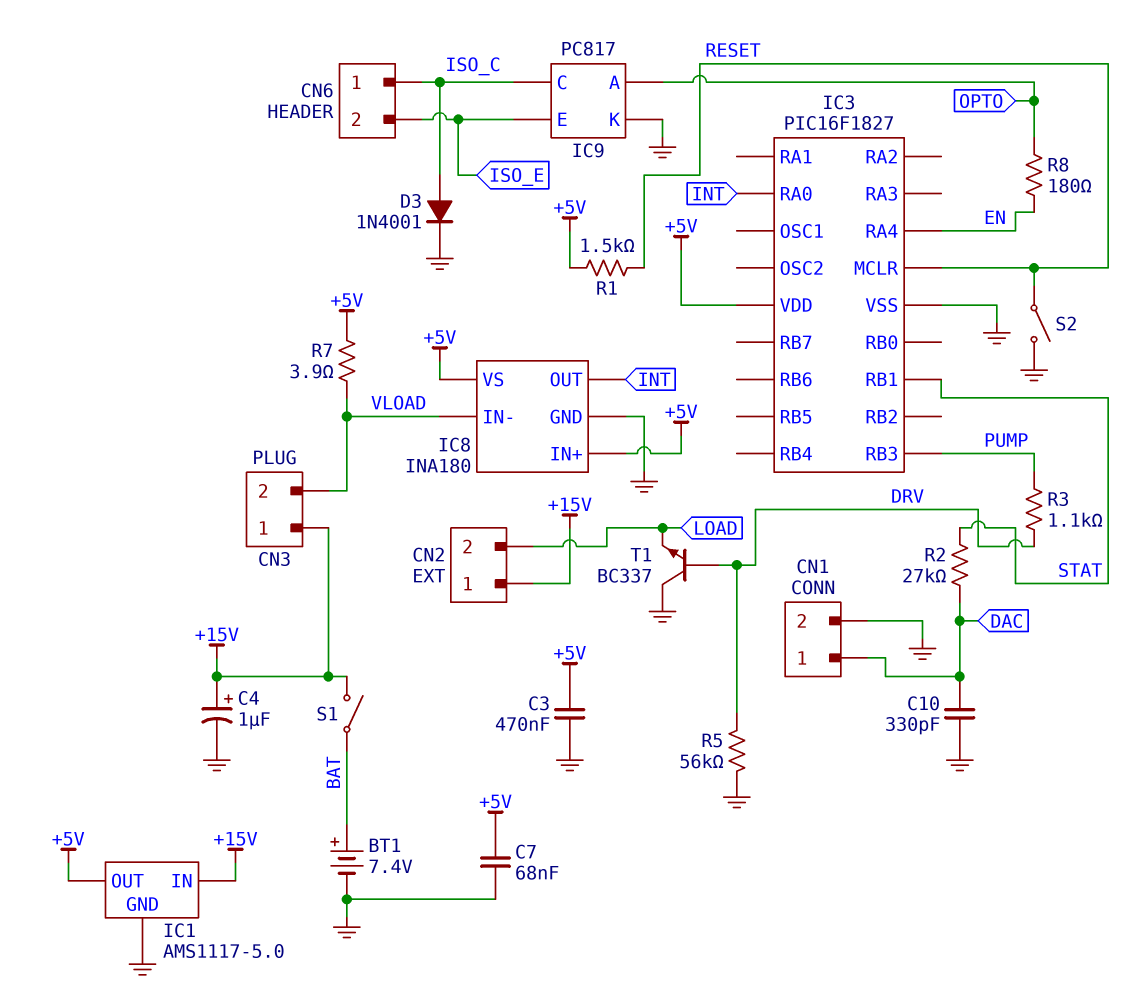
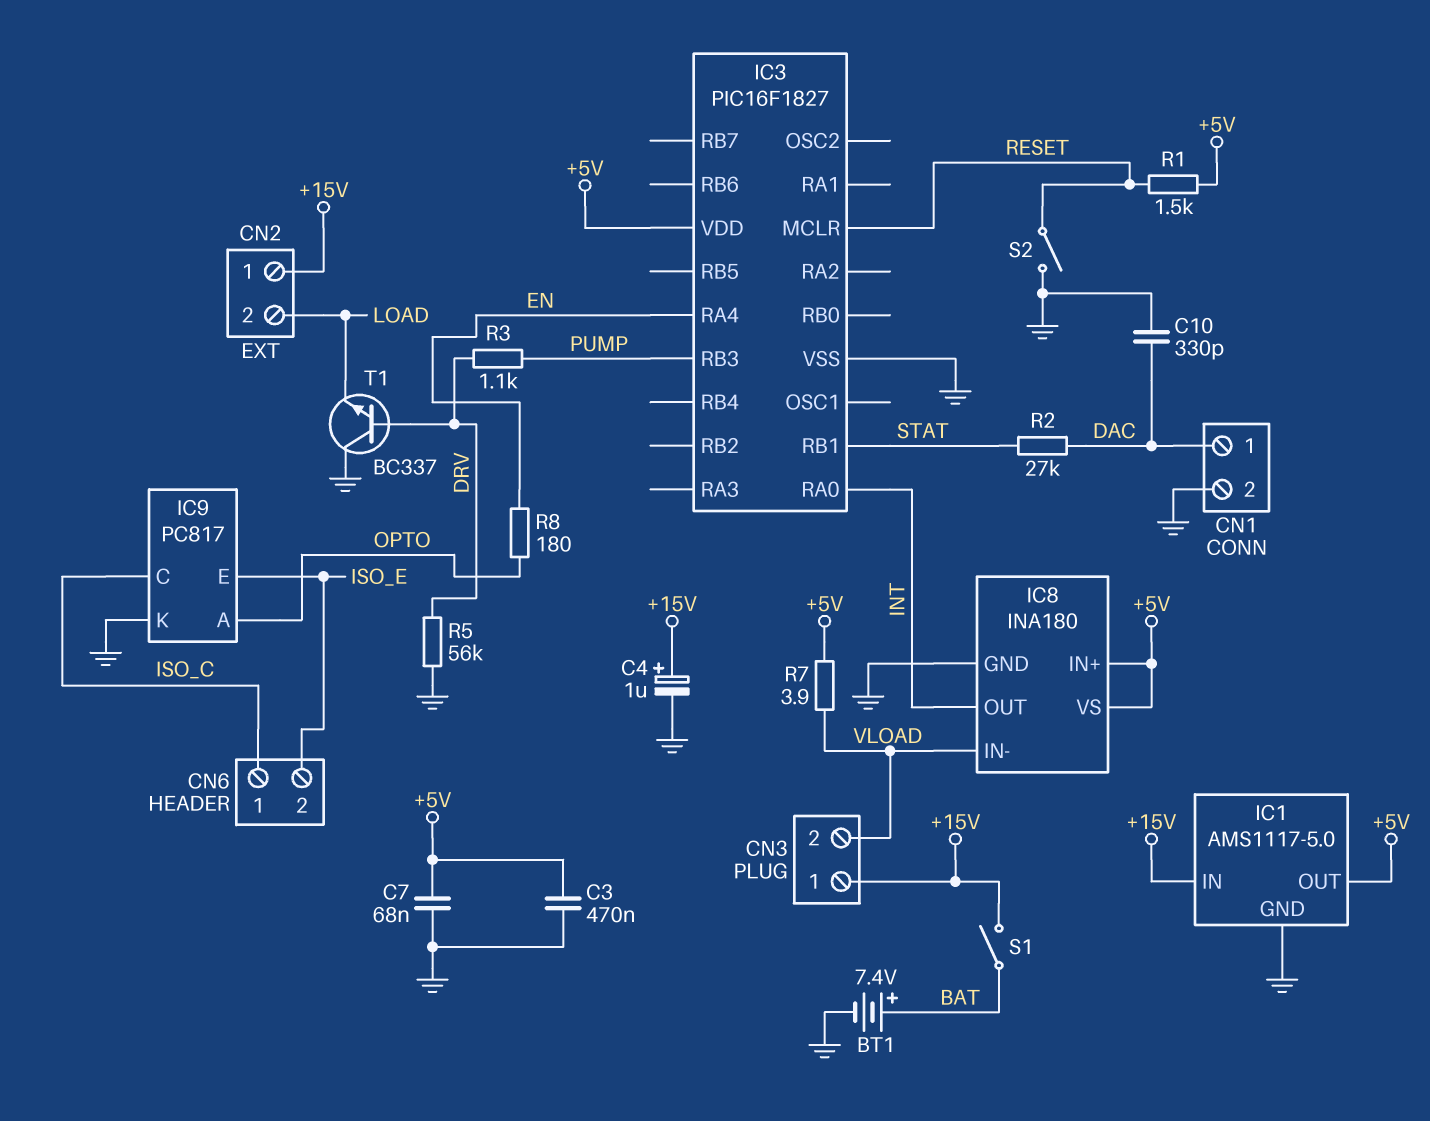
D3: diode 1N4001 (A ISO_C, K GND) -> none

